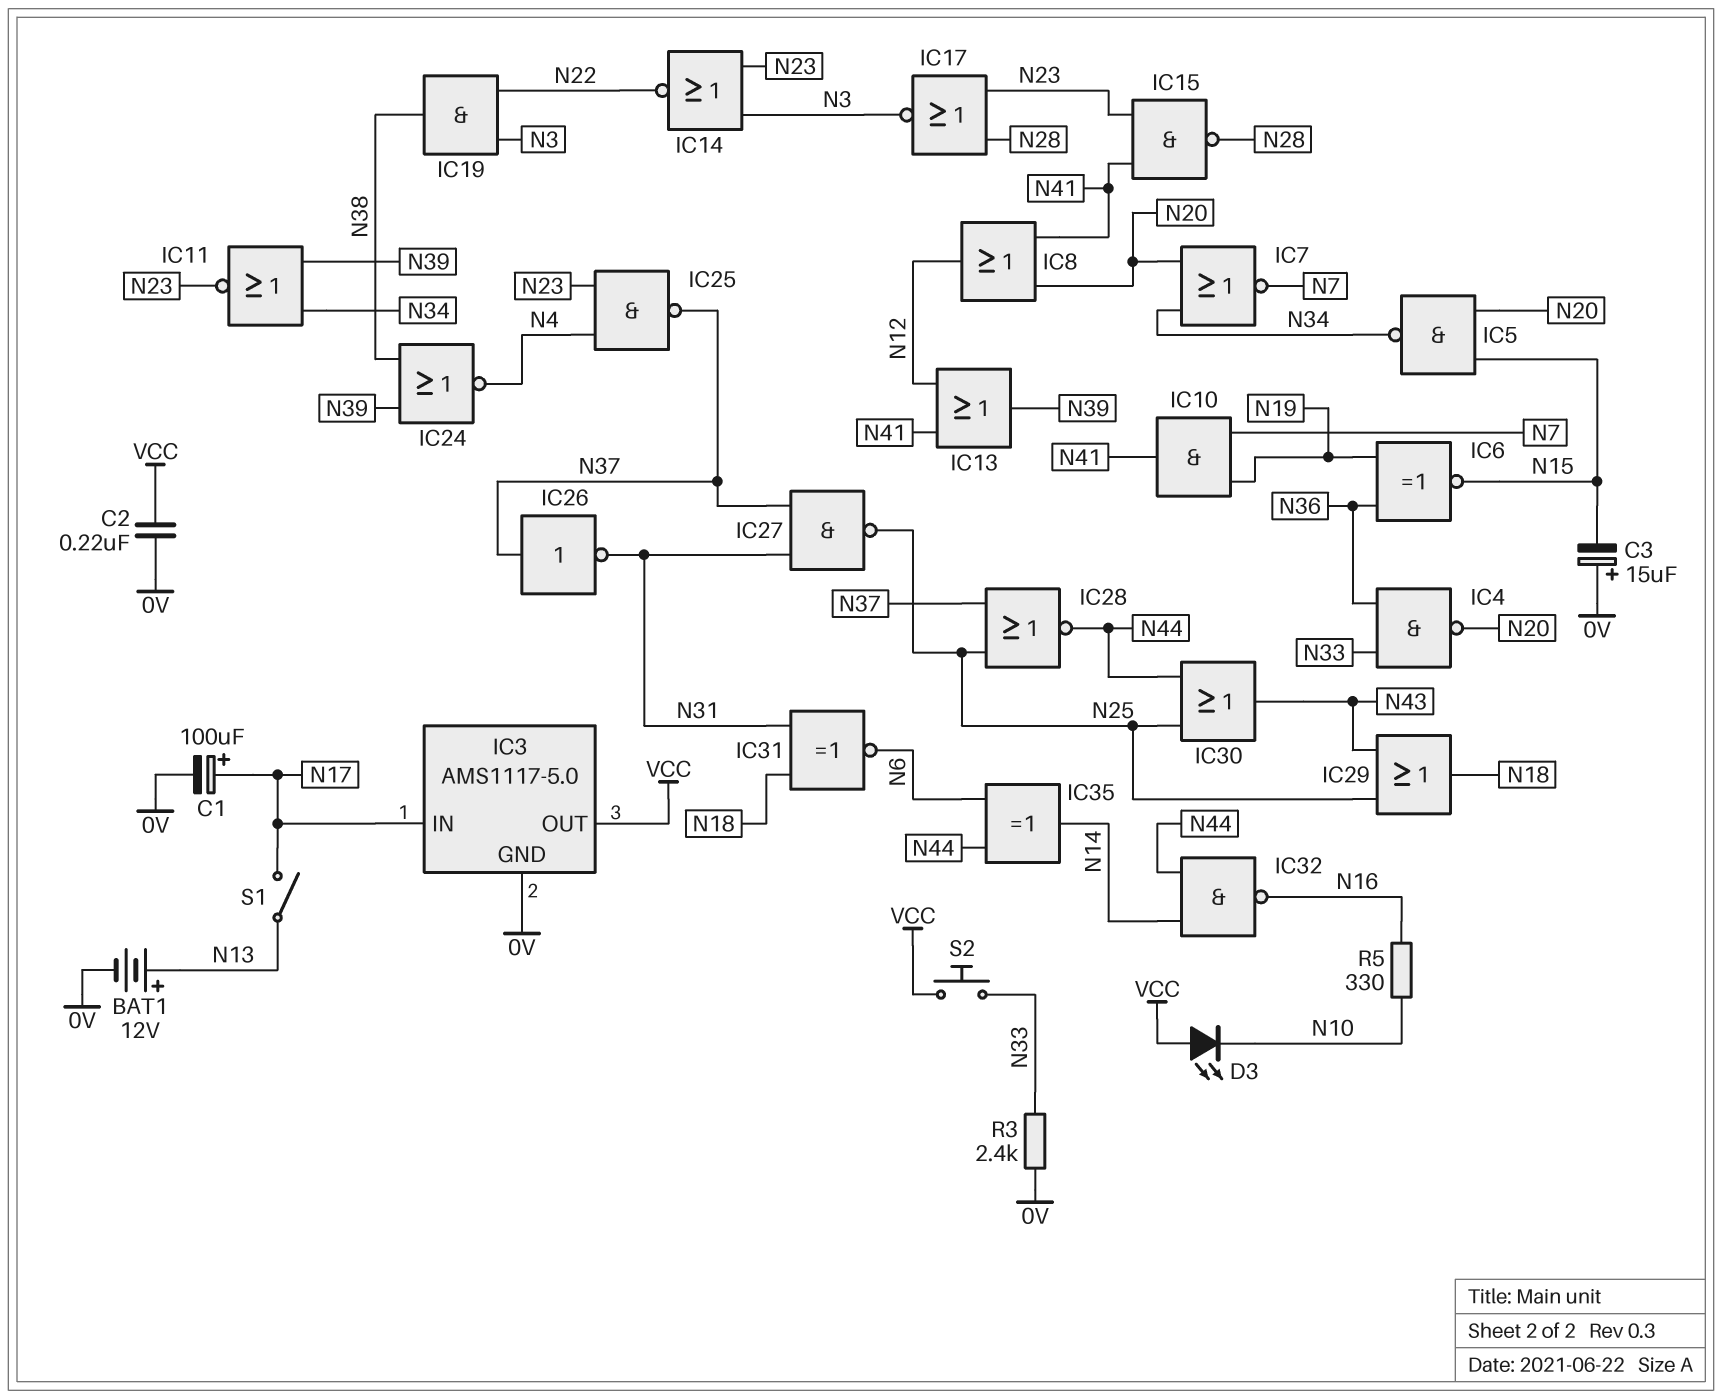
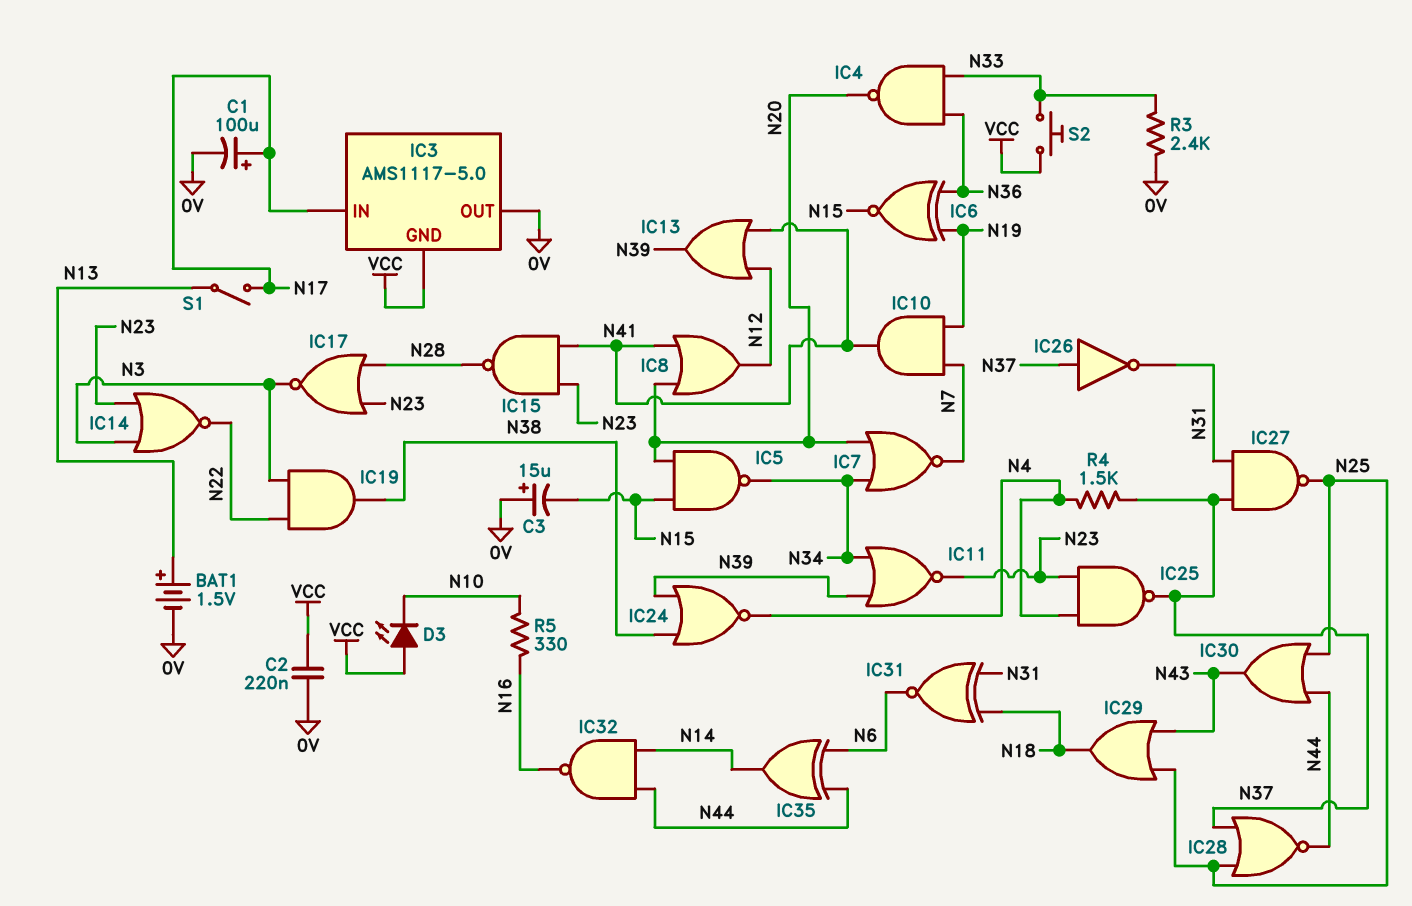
BAT1: 12V (plus N13, minus 0V) -> 1.5V (plus N13, minus 0V)
IC3 pin GND: 0V -> VCC
IC3 pin OUT: VCC -> 0V
R4: none -> 1.5k (N4, N37)

